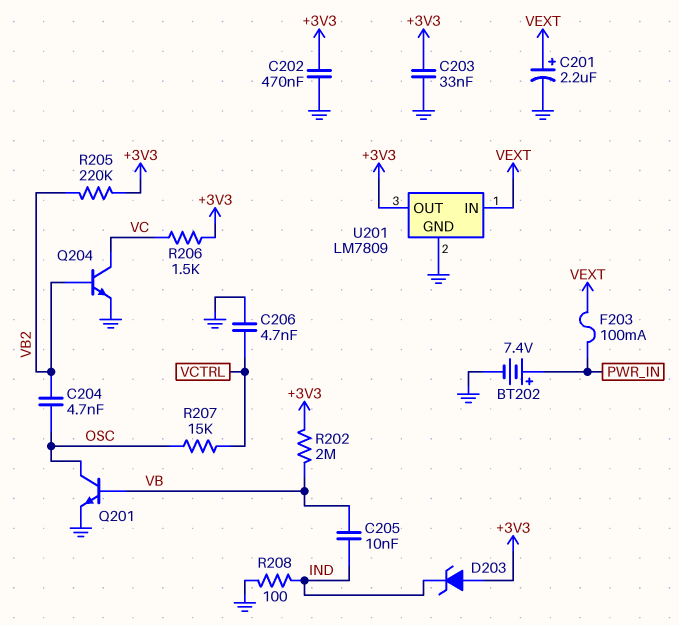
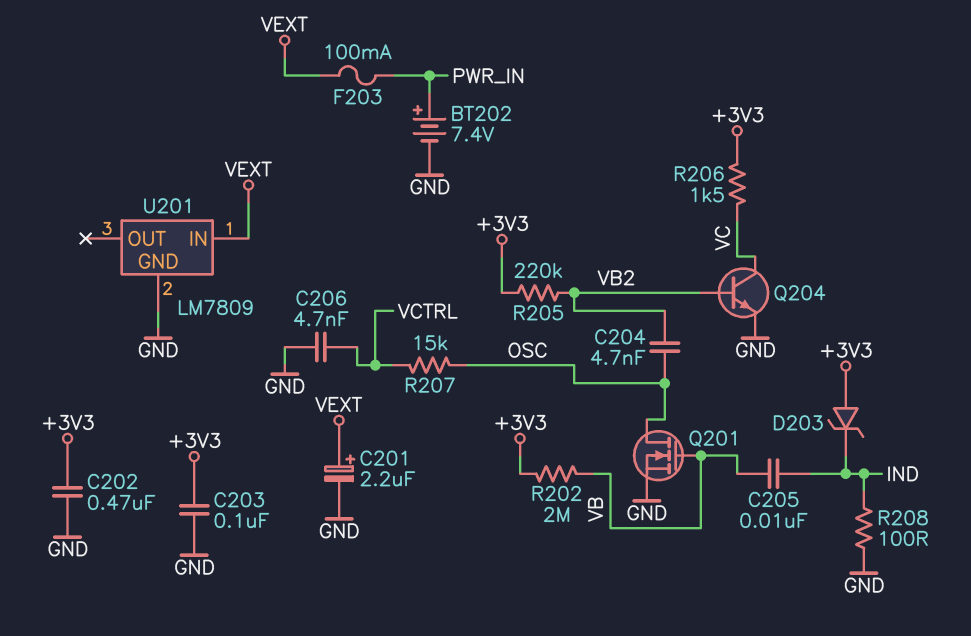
C203: 33nF (+3V3, GND) -> 100nF (+3V3, GND)
Q201: NPN (B VB, C OSC, E GND) -> NMOS (G VB, D OSC, S GND)
U201 pin OUT: +3V3 -> none

